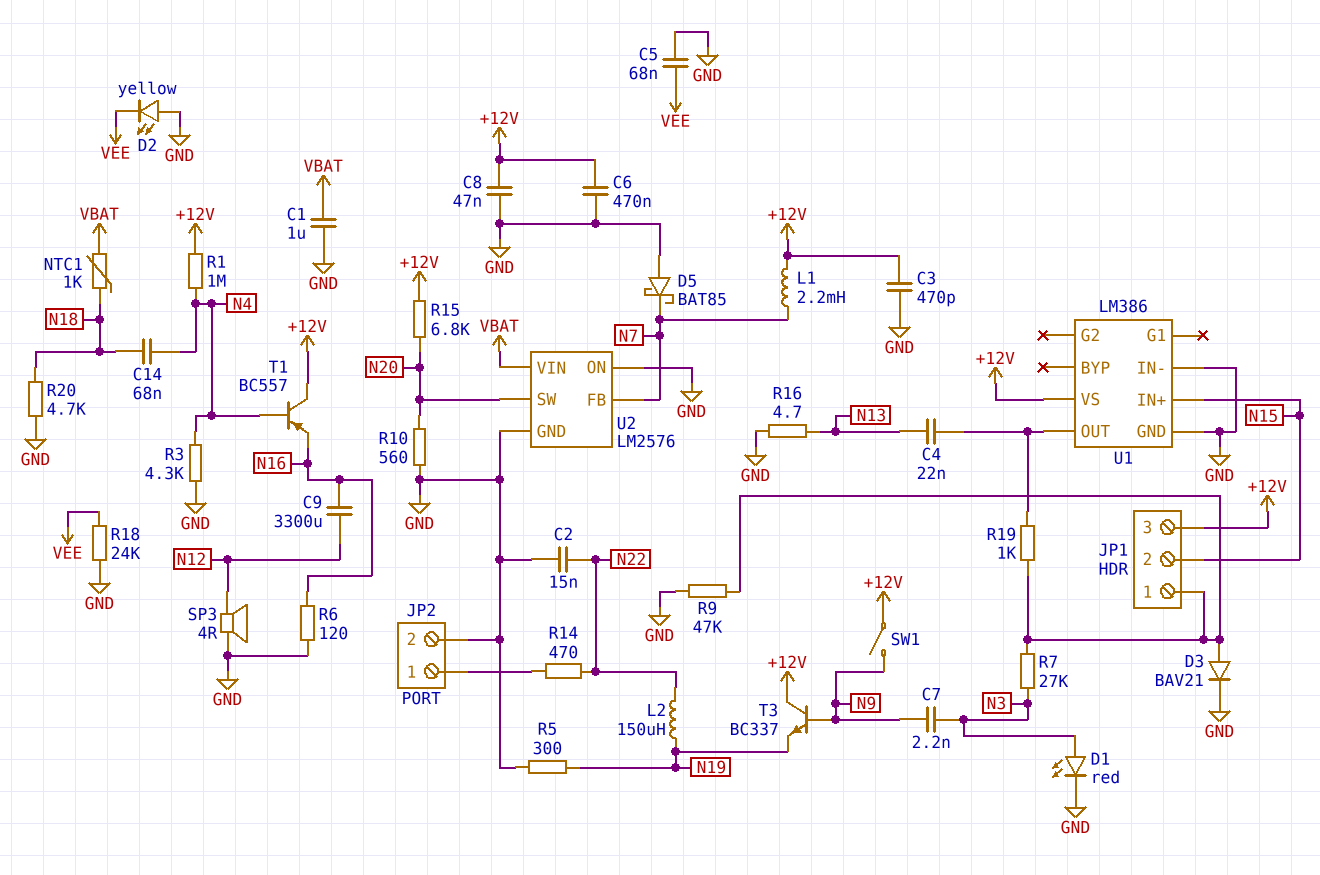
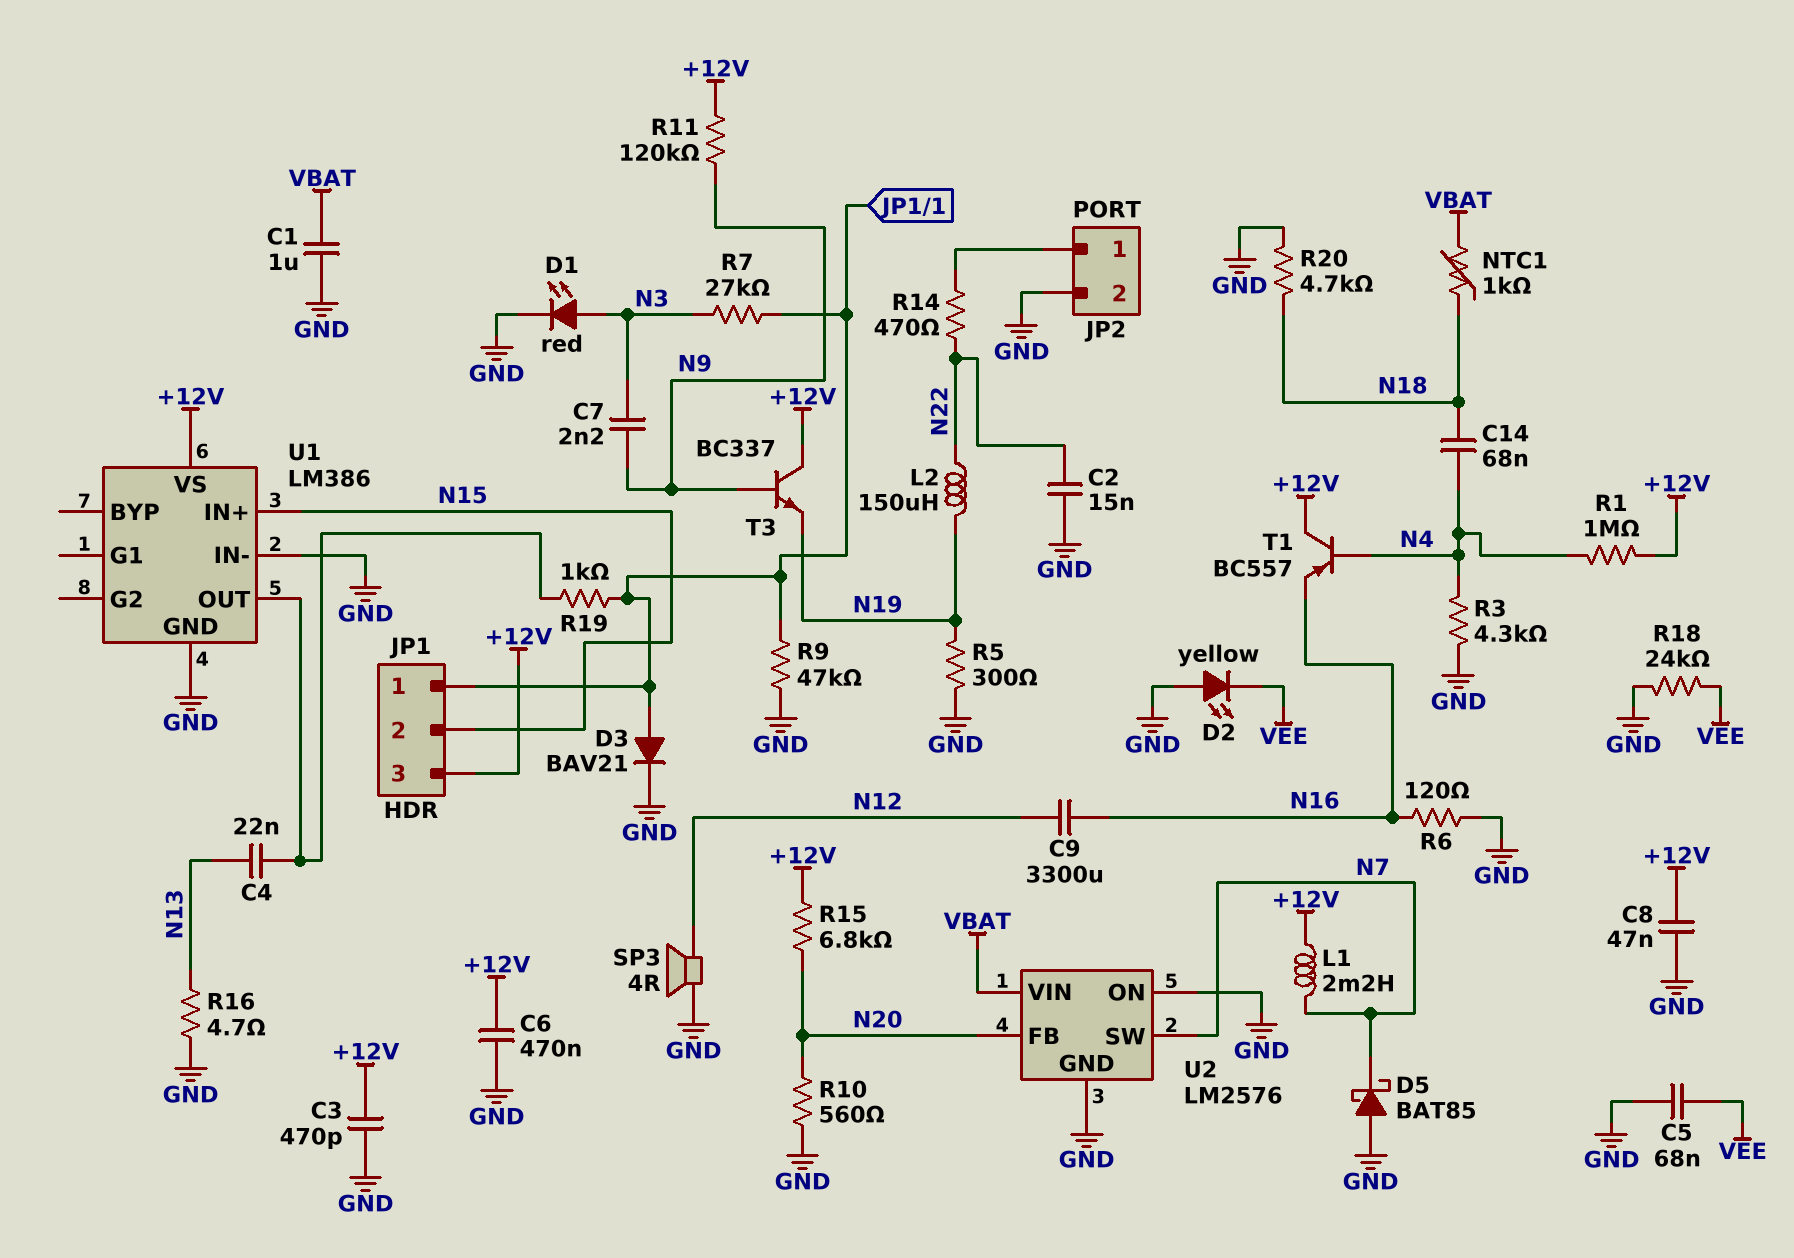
R11: none -> 120k (+12V, N9)
SW1: switch (+12V, N9) -> none
U2 pin FB: N7 -> N20
U2 pin SW: N20 -> N7

